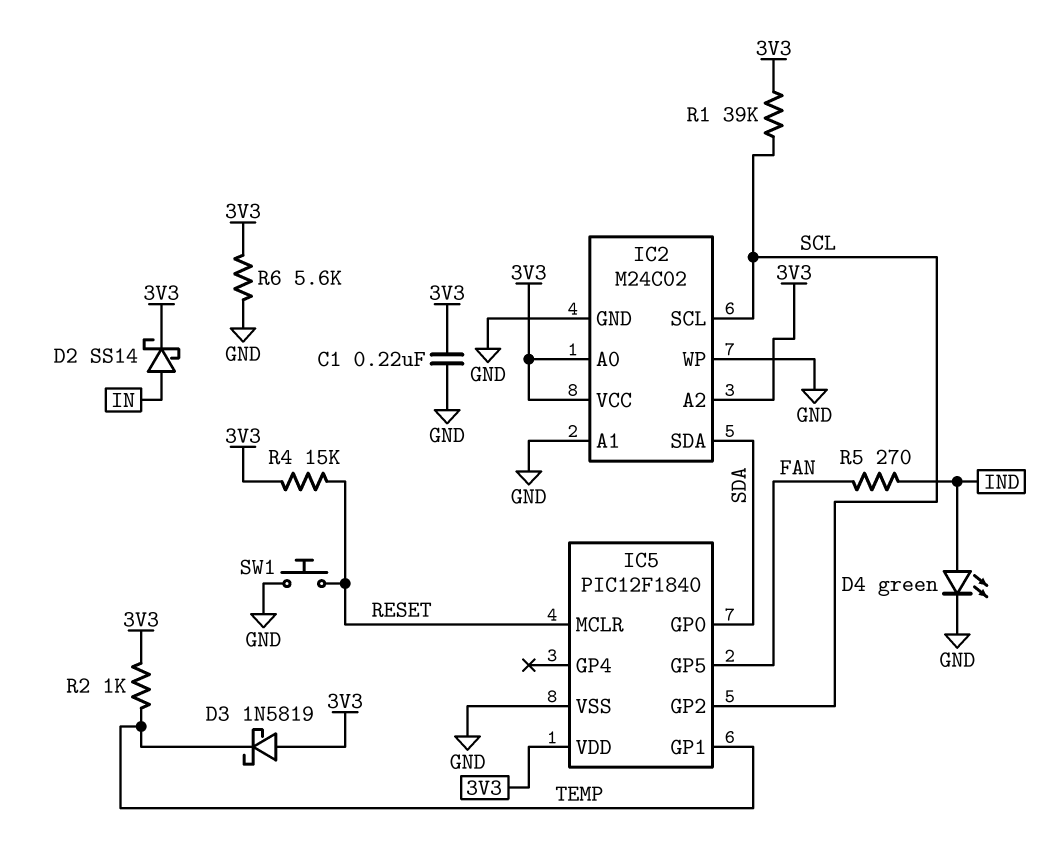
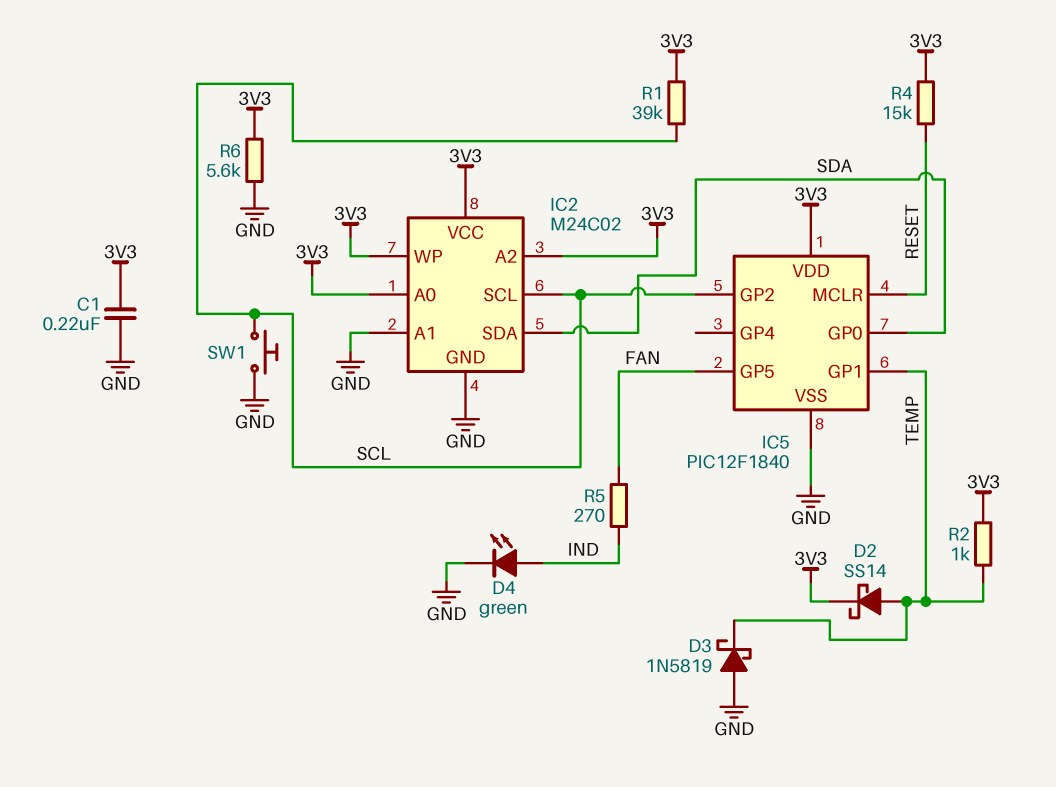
D2: schottky SS14 (A IN, K 3V3) -> schottky SS14 (A TEMP, K 3V3)
D3: schottky 1N5819 (A 3V3, K TEMP) -> schottky 1N5819 (A GND, K TEMP)
IC2 pin WP: GND -> 3V3
SW1: button (GND, RESET) -> button (GND, SCL)

